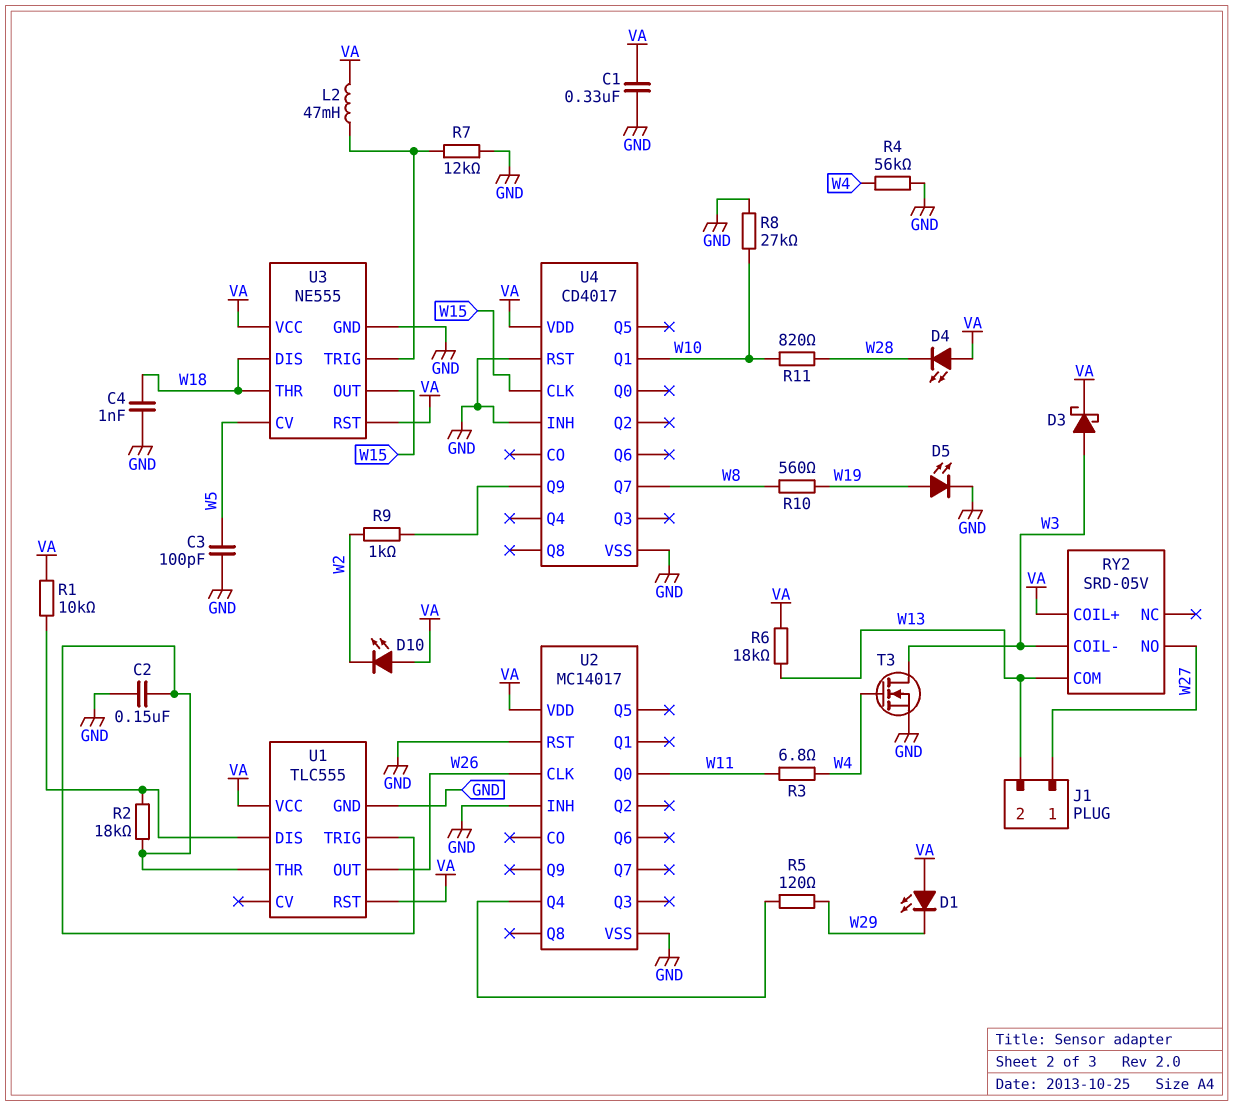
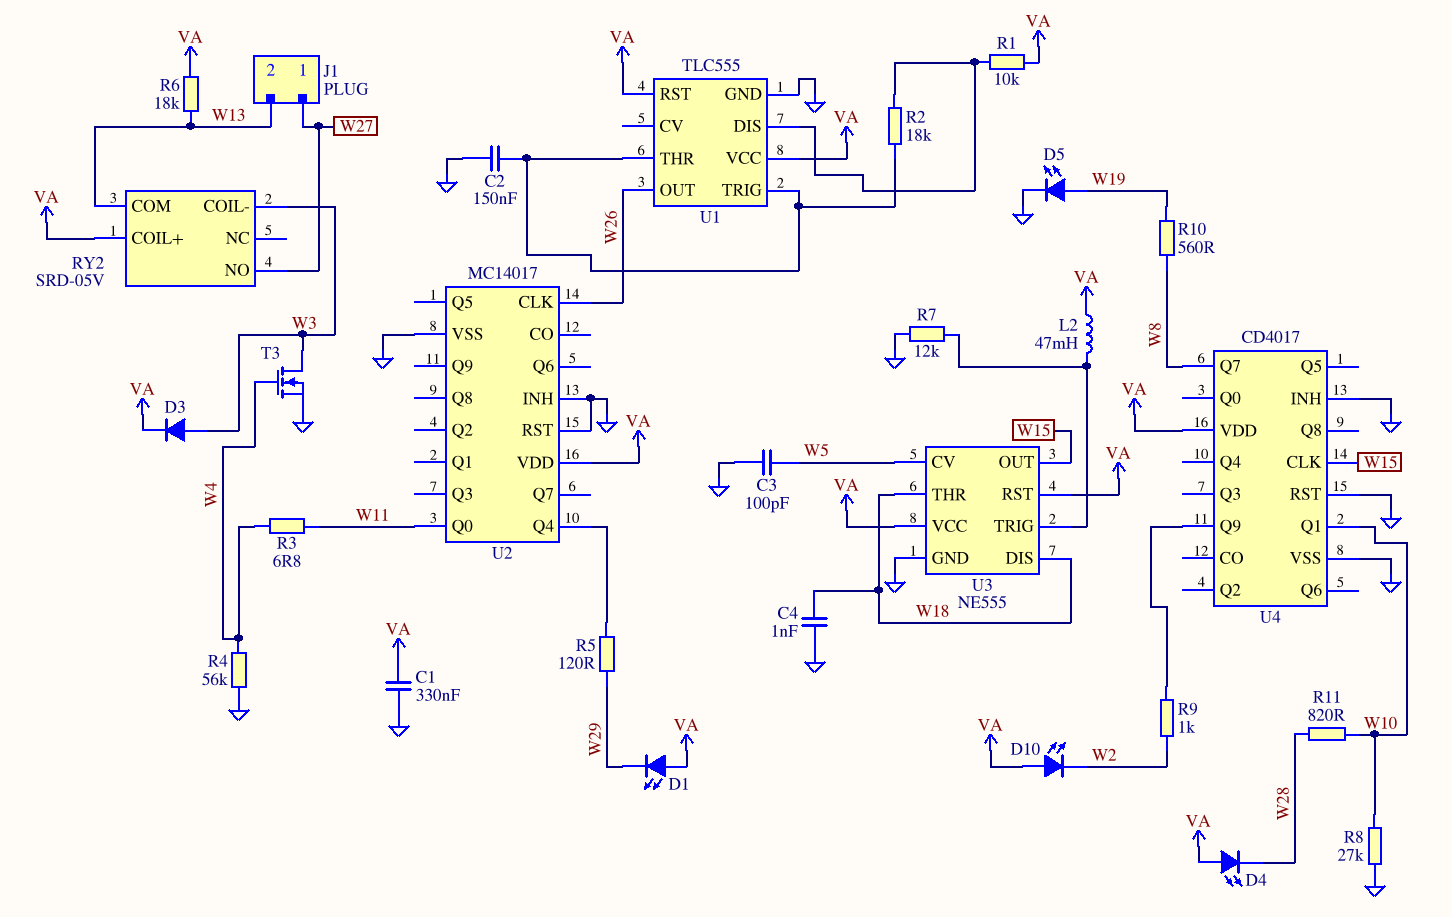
D3: schottky (A W3, K VA) -> diode (A W3, K VA)

